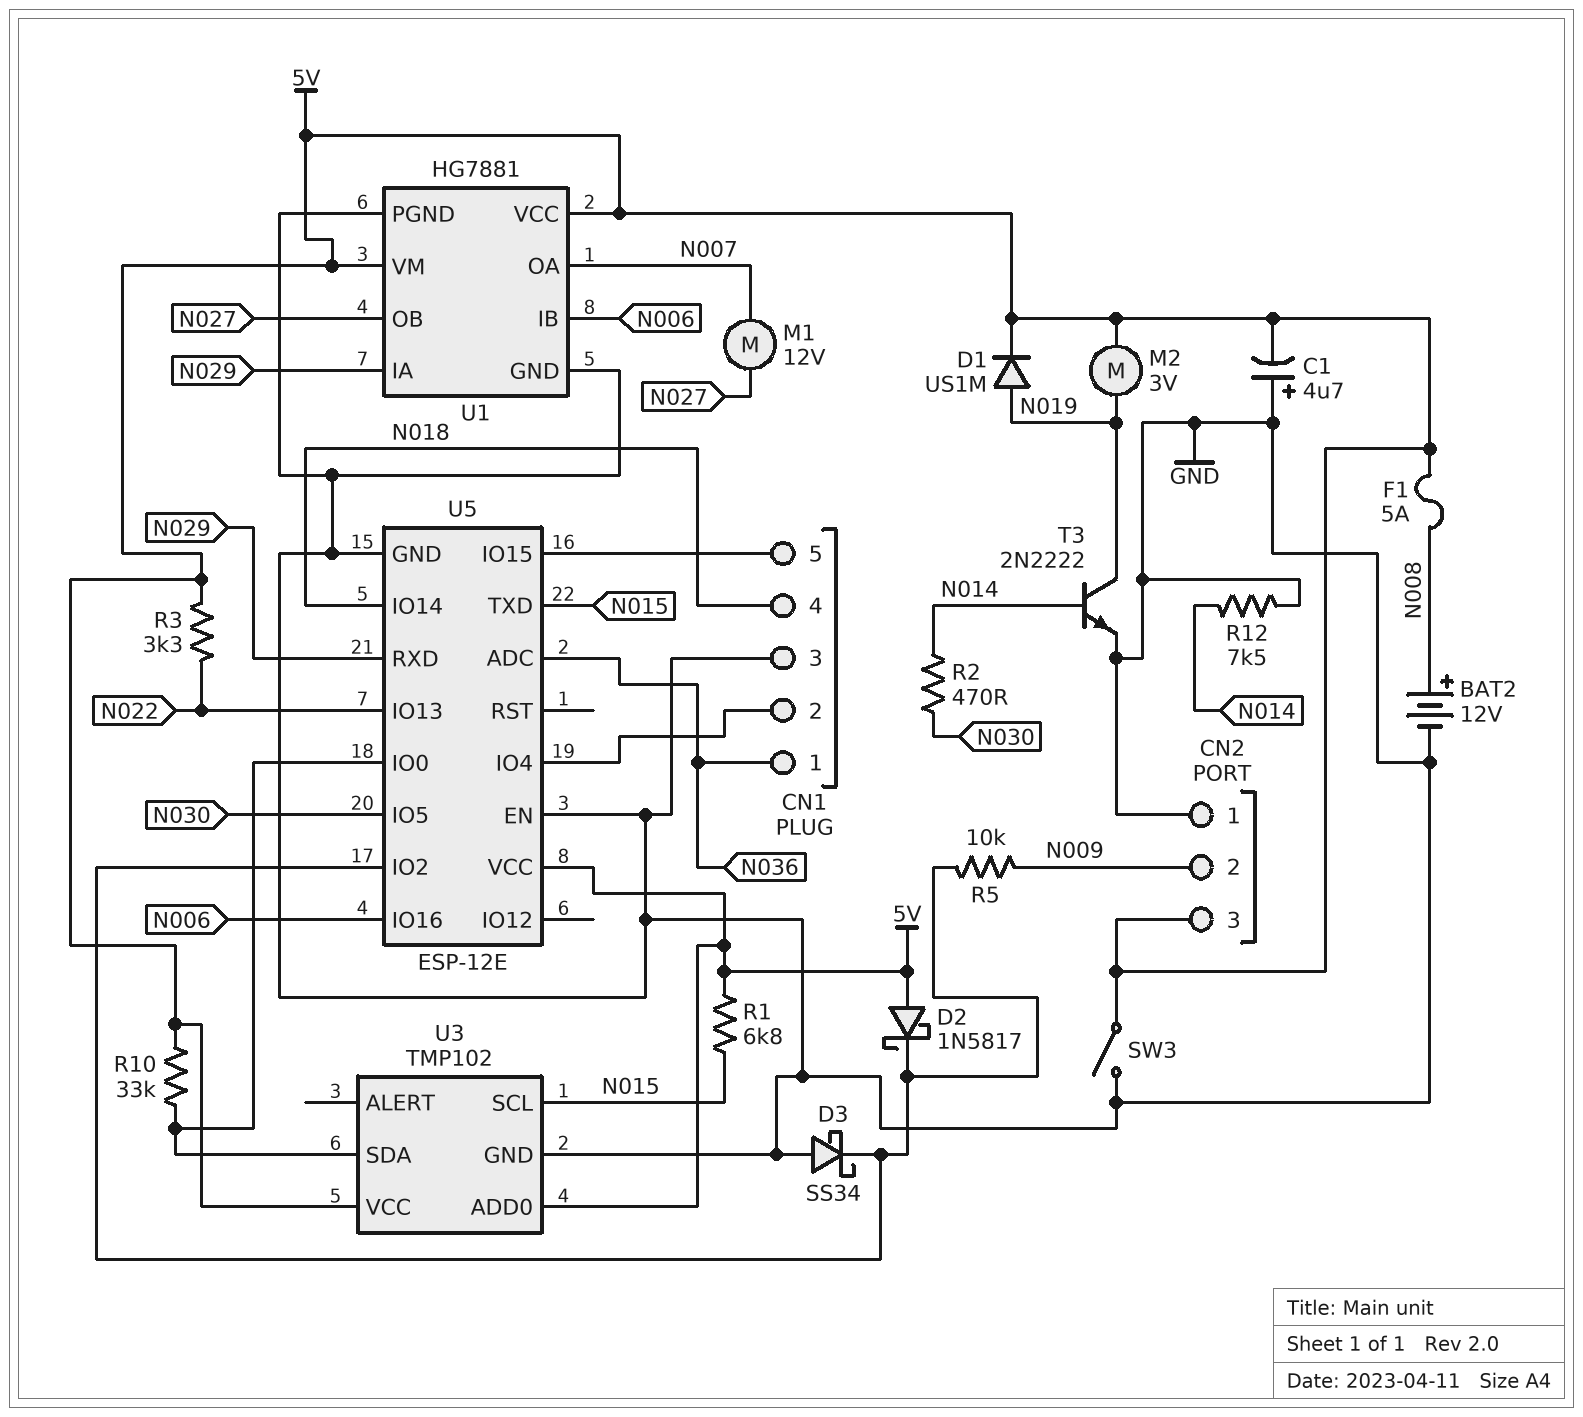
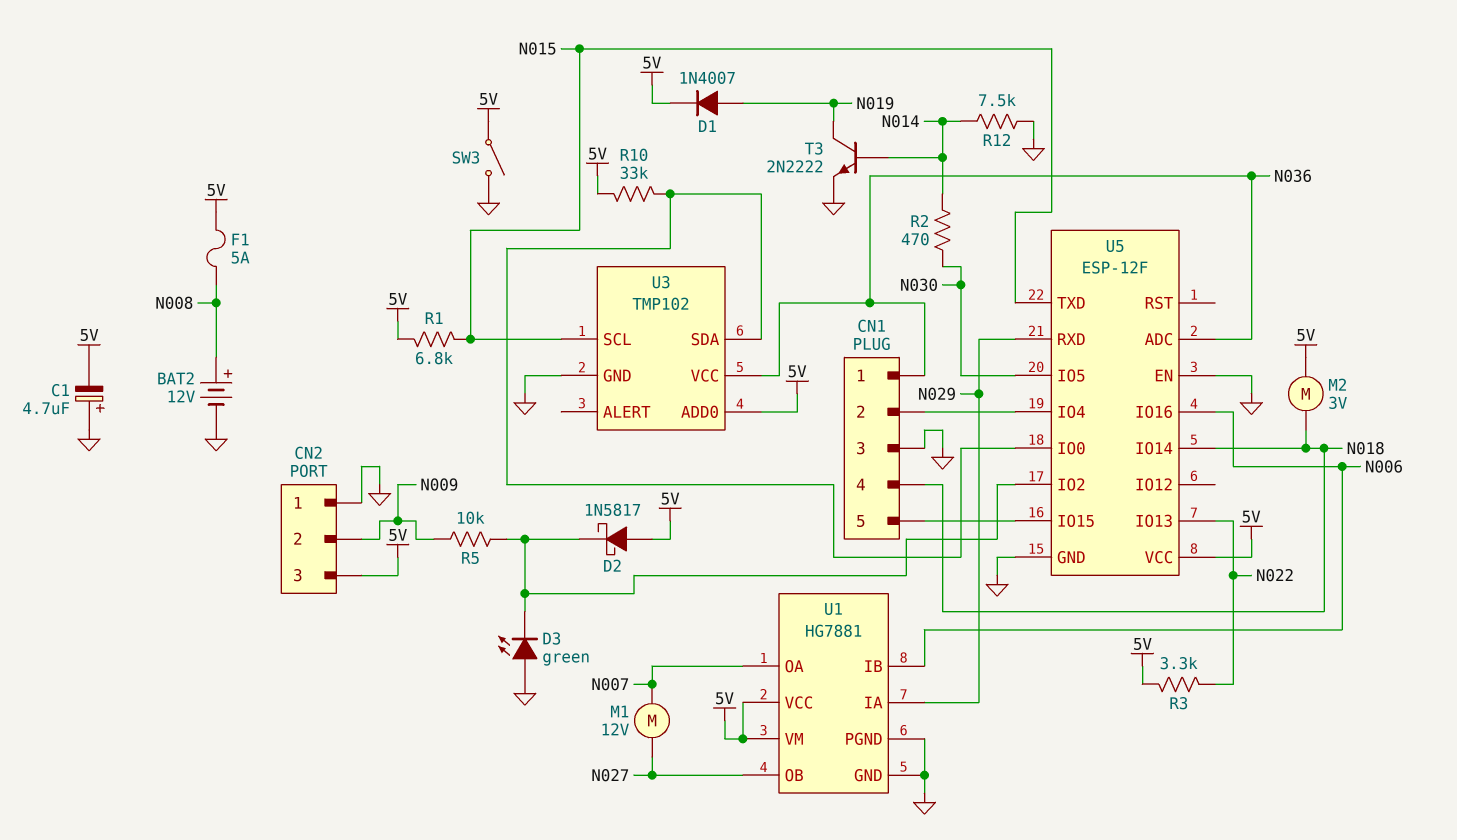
D1: diode US1M (A N019, K 5V) -> diode 1N4007 (A N019, K 5V)
D3: schottky SS34 (A GND, K U5/IO2) -> LED green (A GND, K U5/IO2)
M2: motor 3V (5V, N019) -> motor 3V (5V, N018)
U3 pin VCC: 5V -> N036
U5: ESP-12E -> ESP-12F

